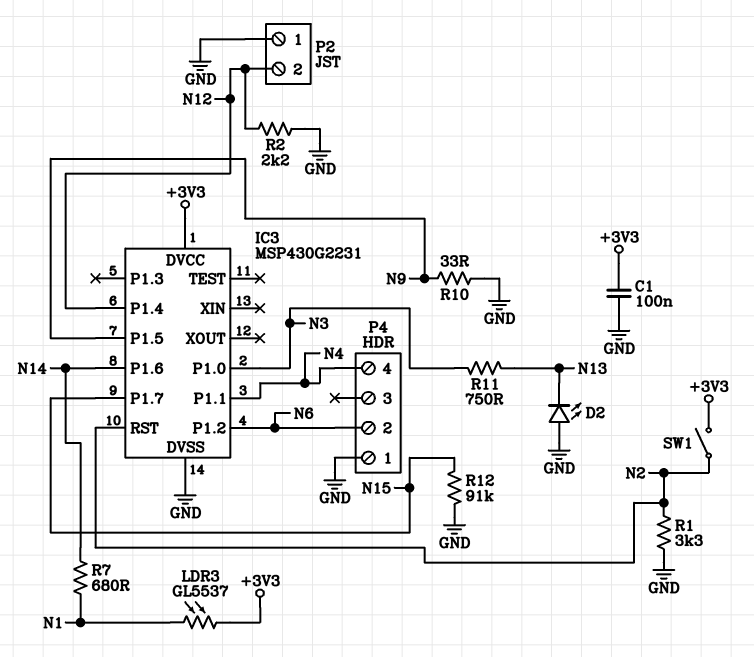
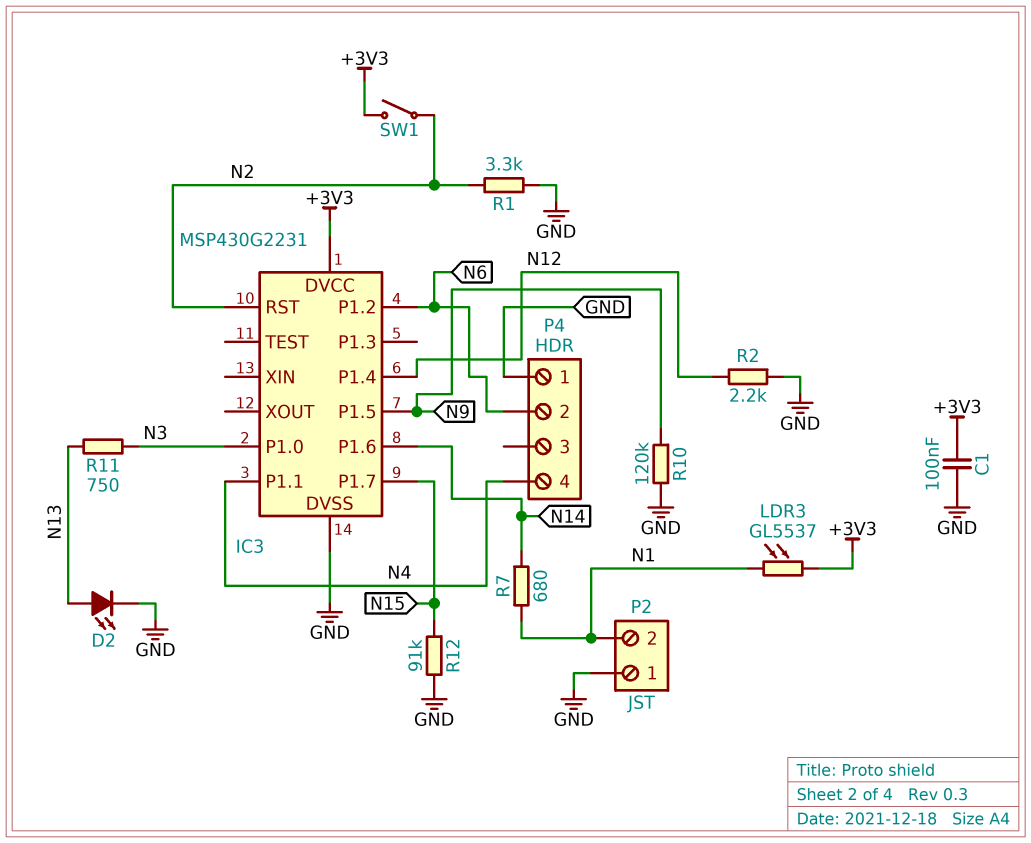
D2: LED (A GND, K N13) -> LED (A N13, K GND)
P2 pin 2: N12 -> N1
R10: 33 (GND, N9) -> 120k (GND, N9)

